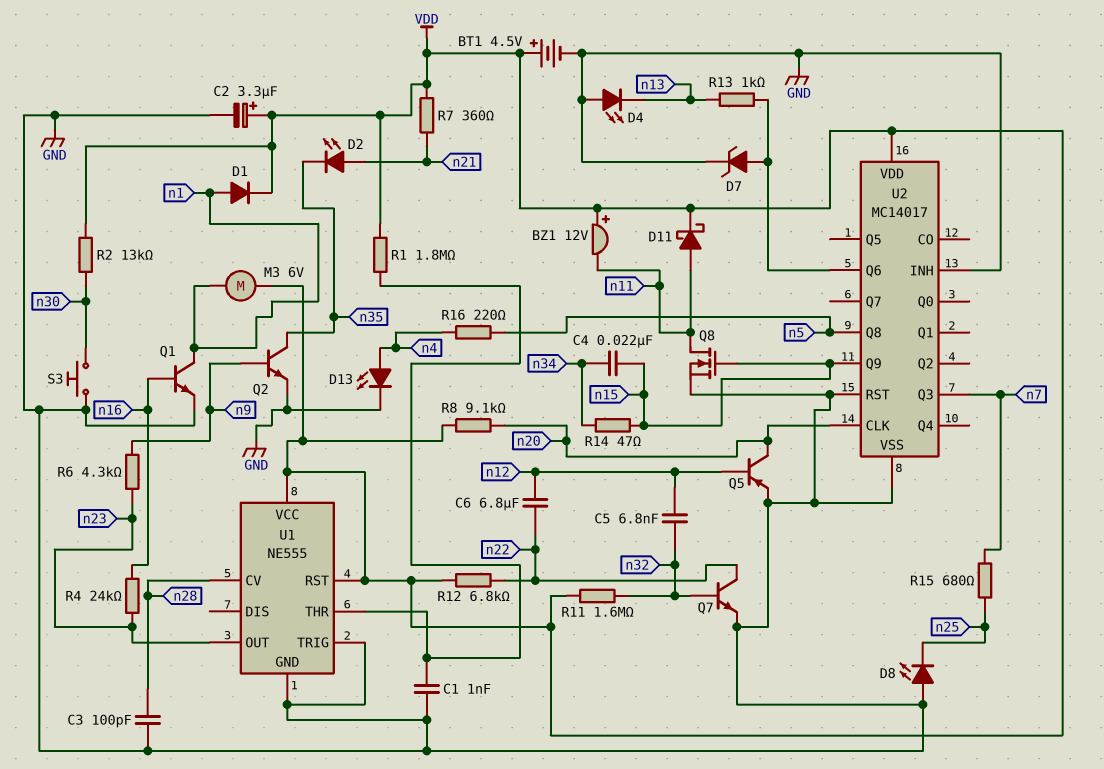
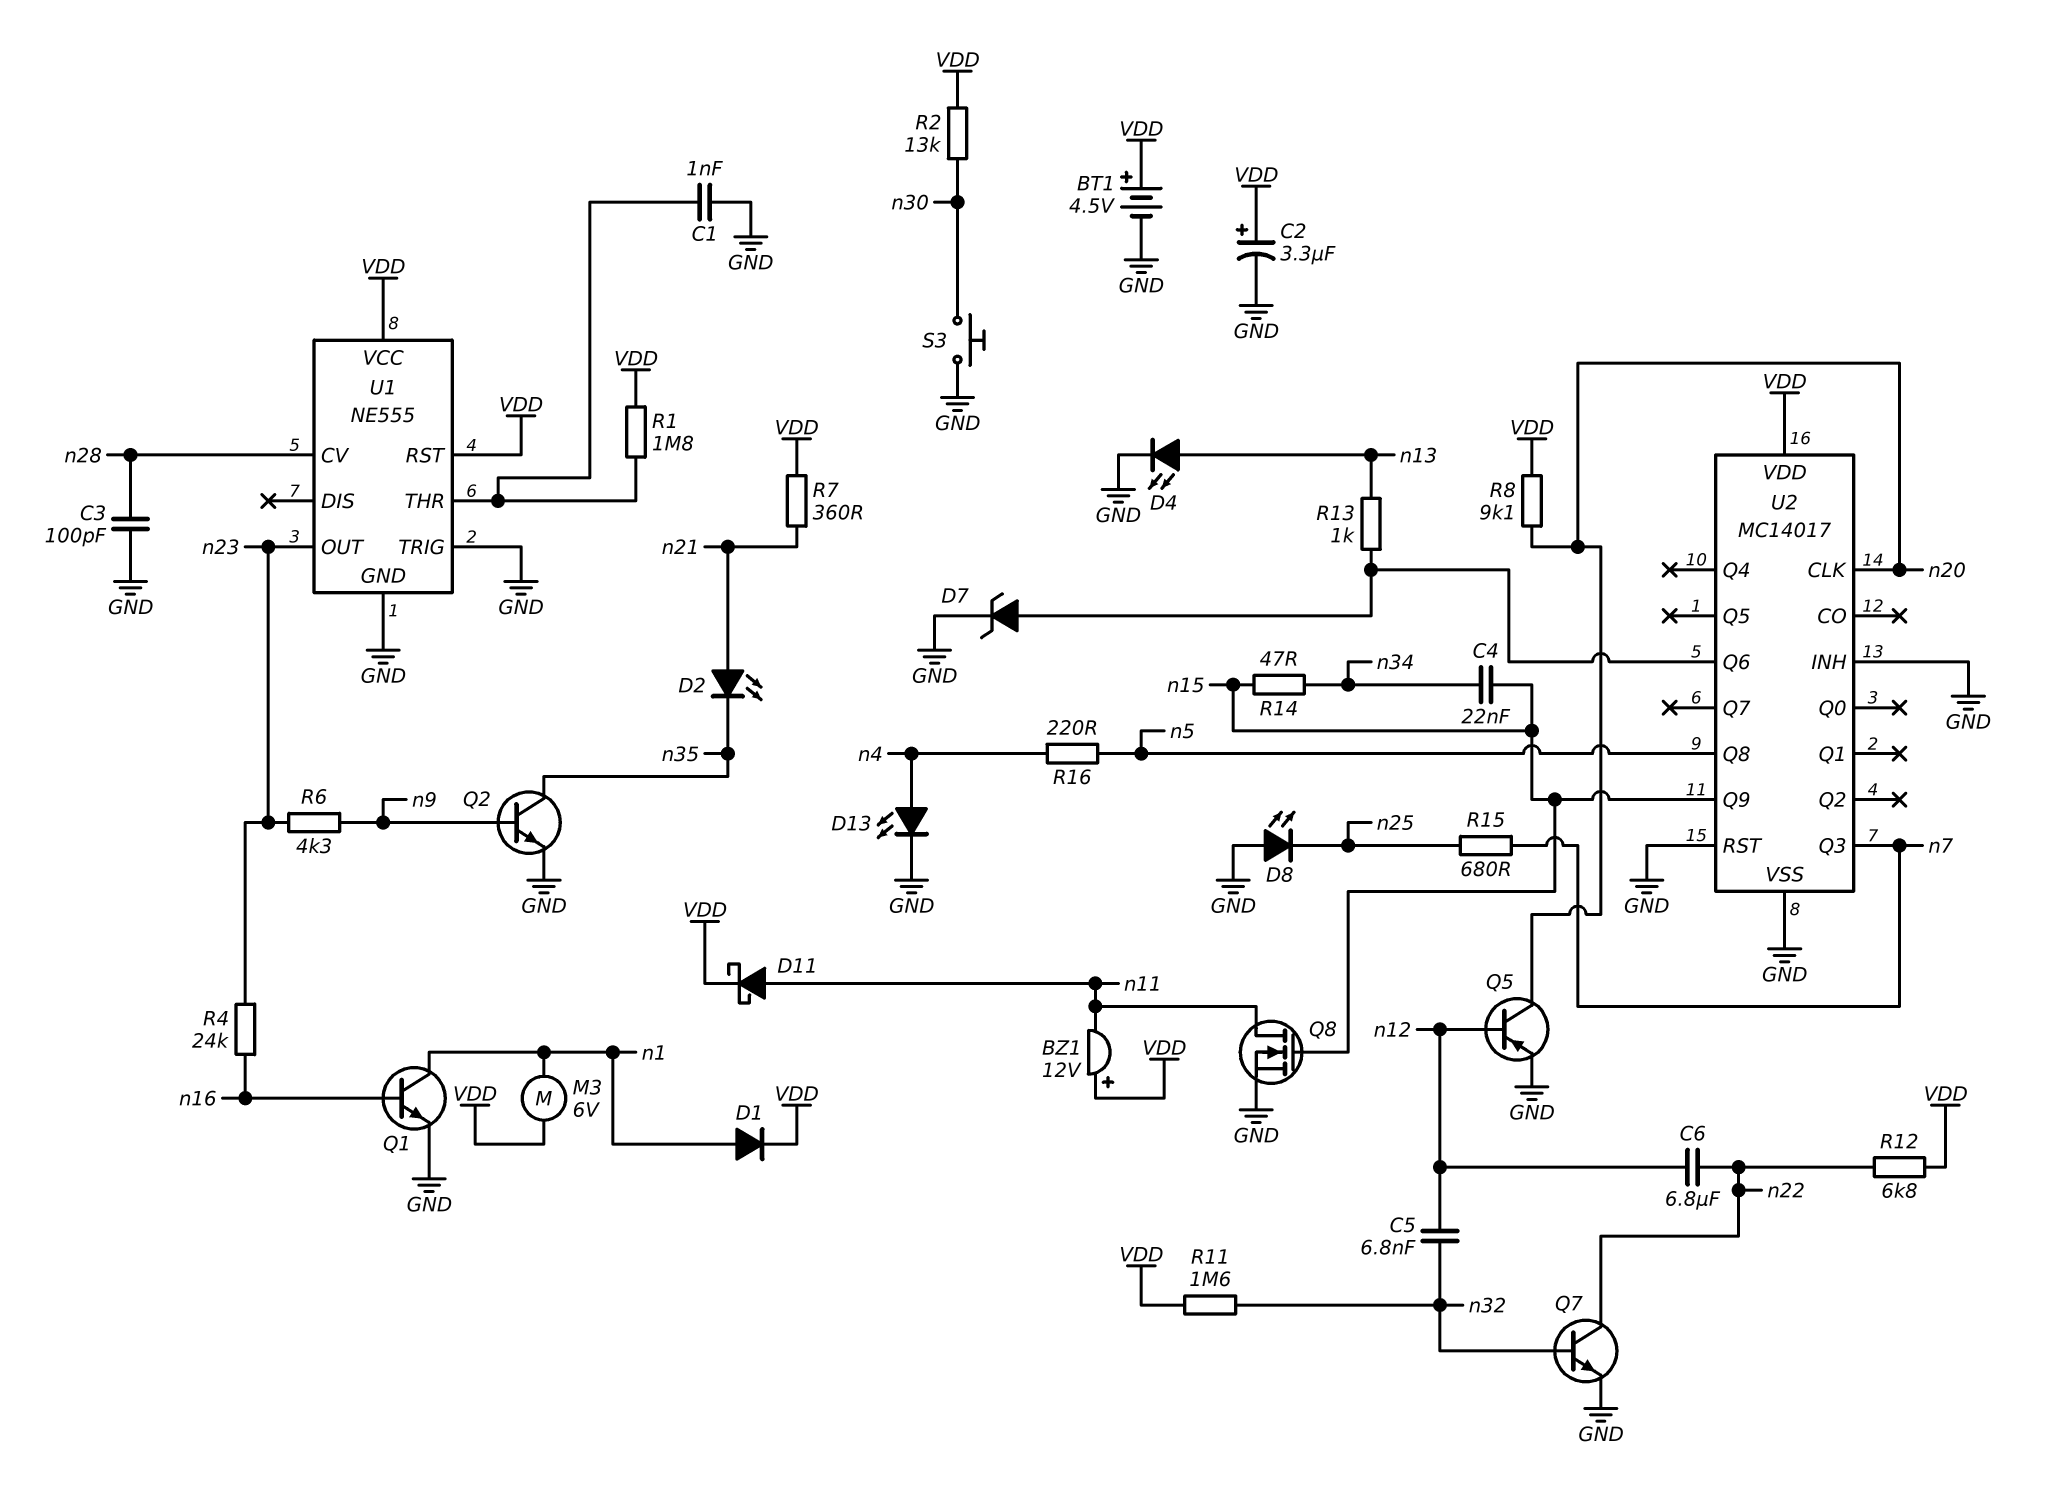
D4: LED (A GND, K n13) -> LED (A n13, K GND)

